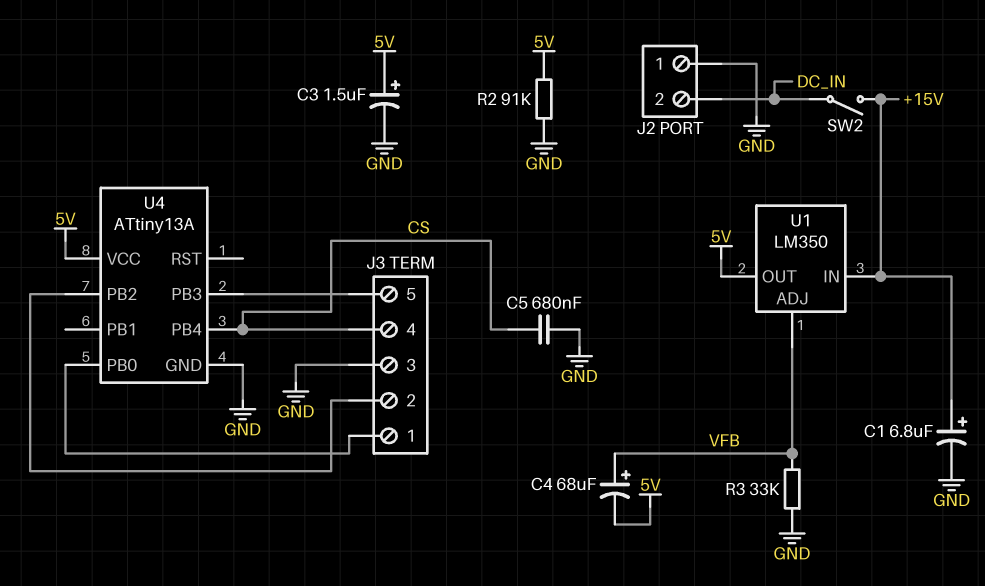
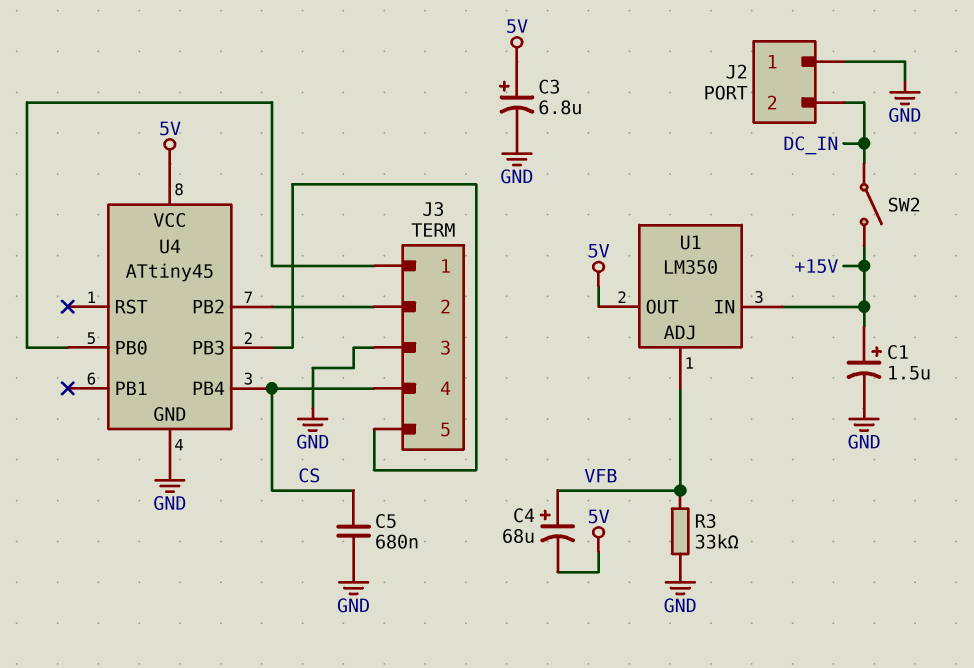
C1: 6.8uF (plus +15V, minus GND) -> 1.5uF (plus +15V, minus GND)
C3: 1.5uF (plus 5V, minus GND) -> 6.8uF (plus 5V, minus GND)
R2: 91k (5V, GND) -> none
U4: ATtiny13A -> ATtiny45

